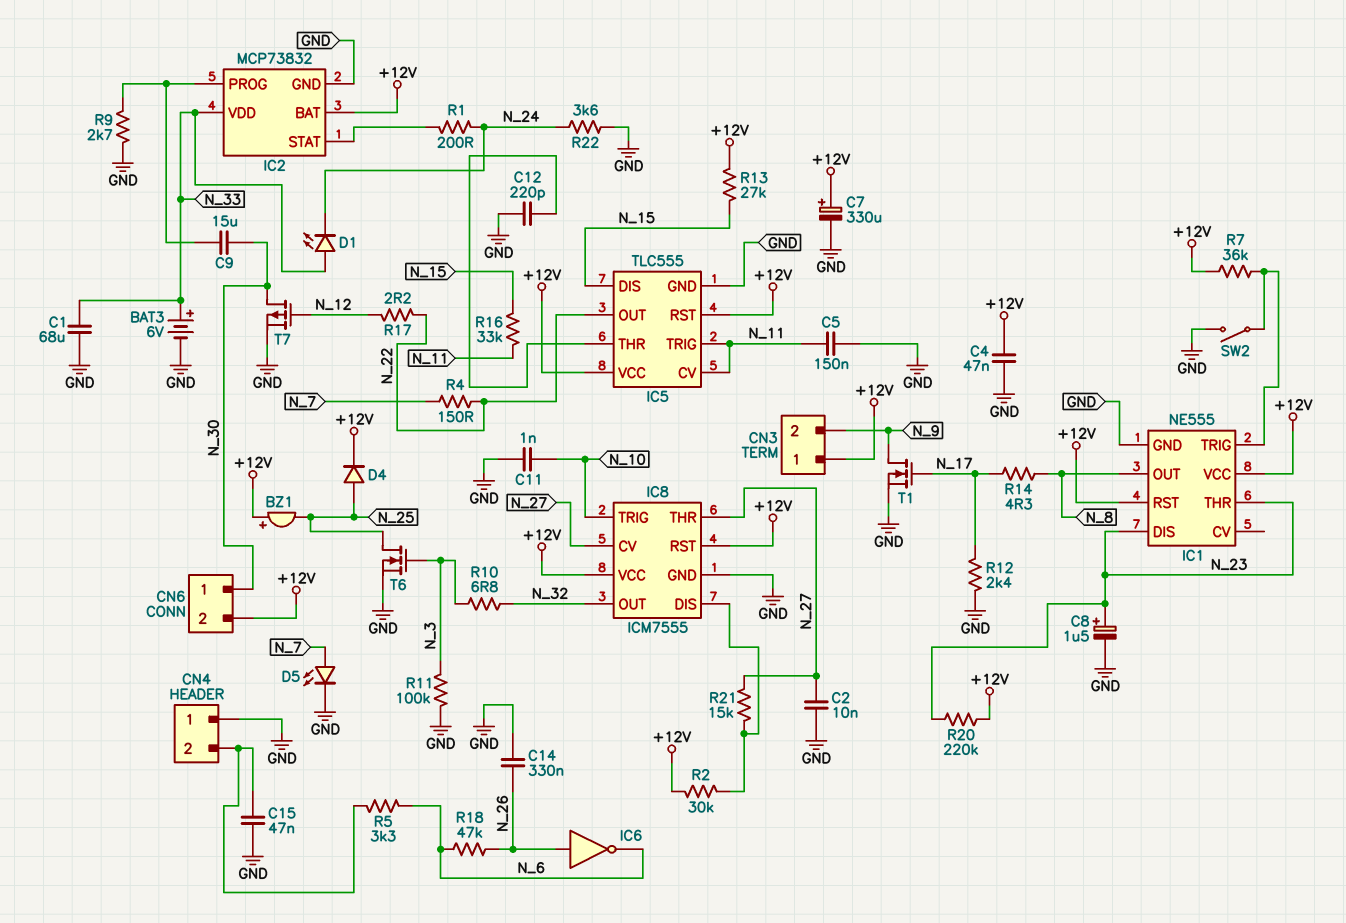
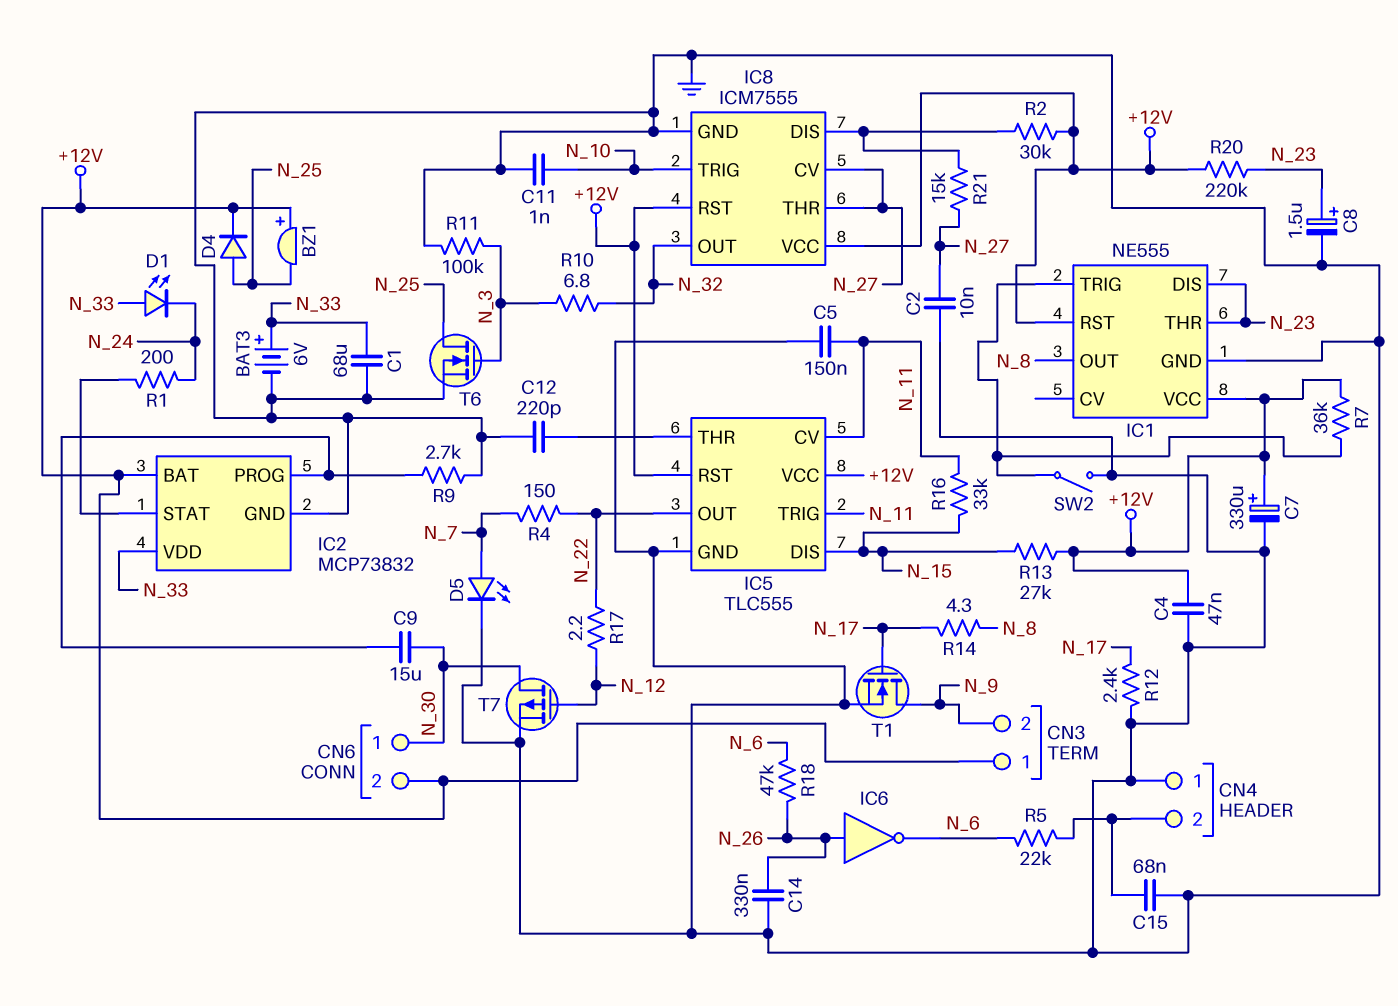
C15: 47nF (CN4/2, GND) -> 68nF (CN4/2, GND)
R5: 3.3k (CN4/2, N_6) -> 22k (CN4/2, N_6)
R22: 3.6k (GND, N_24) -> none

